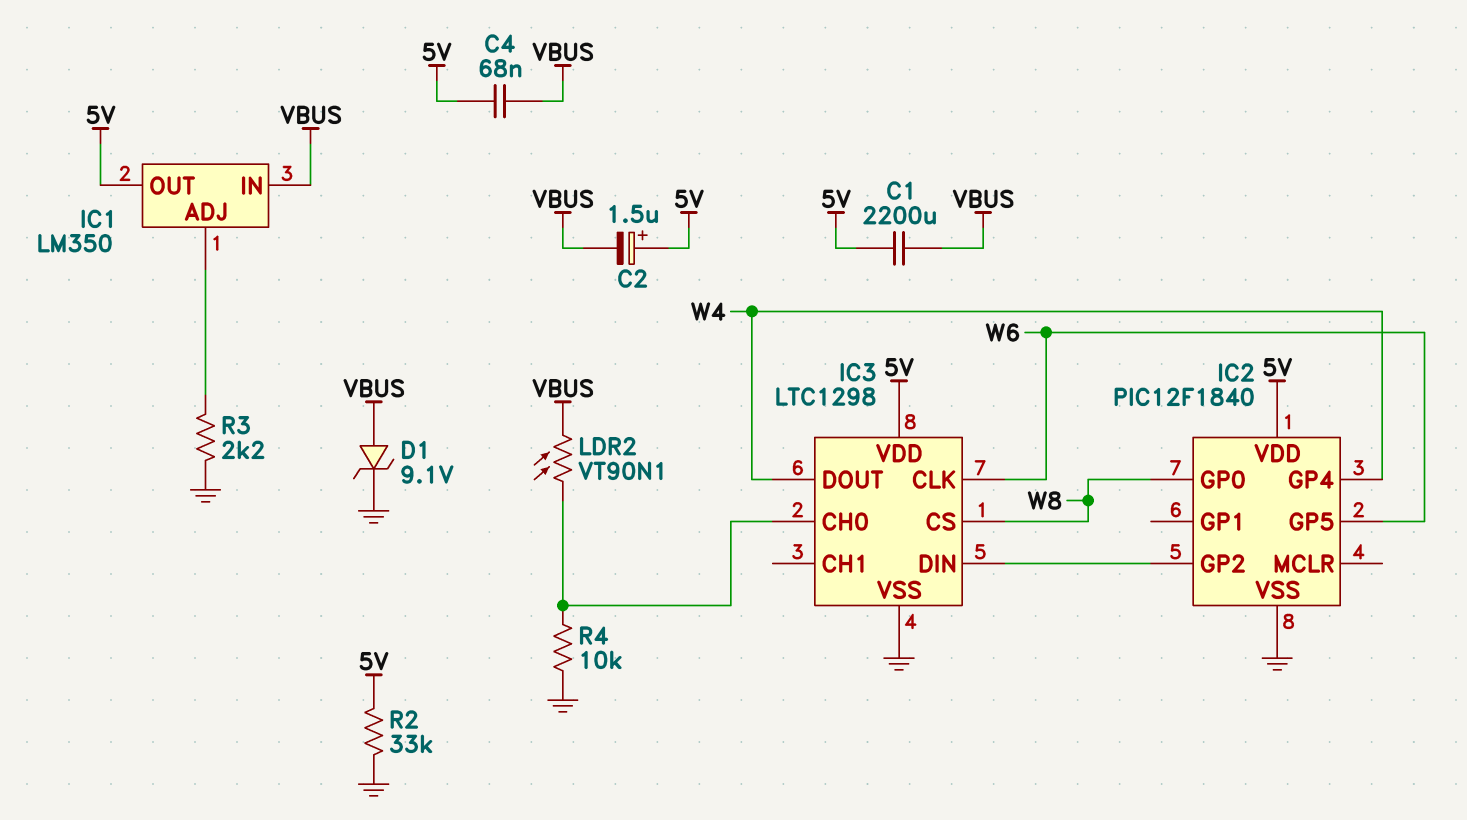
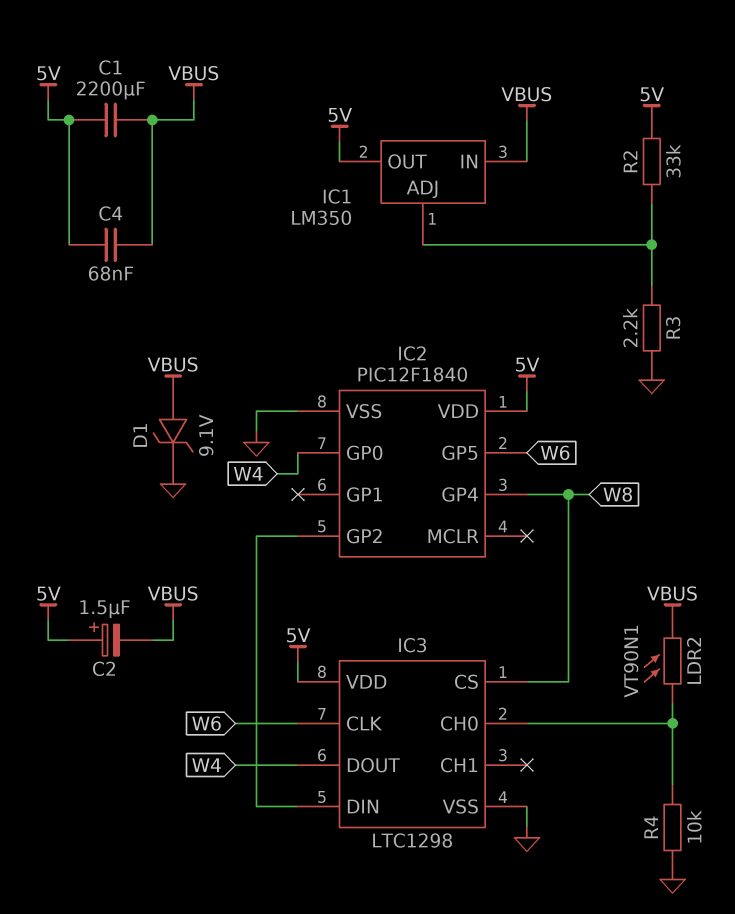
IC2 pin GP0: W8 -> W4
IC2 pin GP4: W4 -> W8
R2: 33k (5V, GND) -> 33k (5V, IC1/ADJ)

